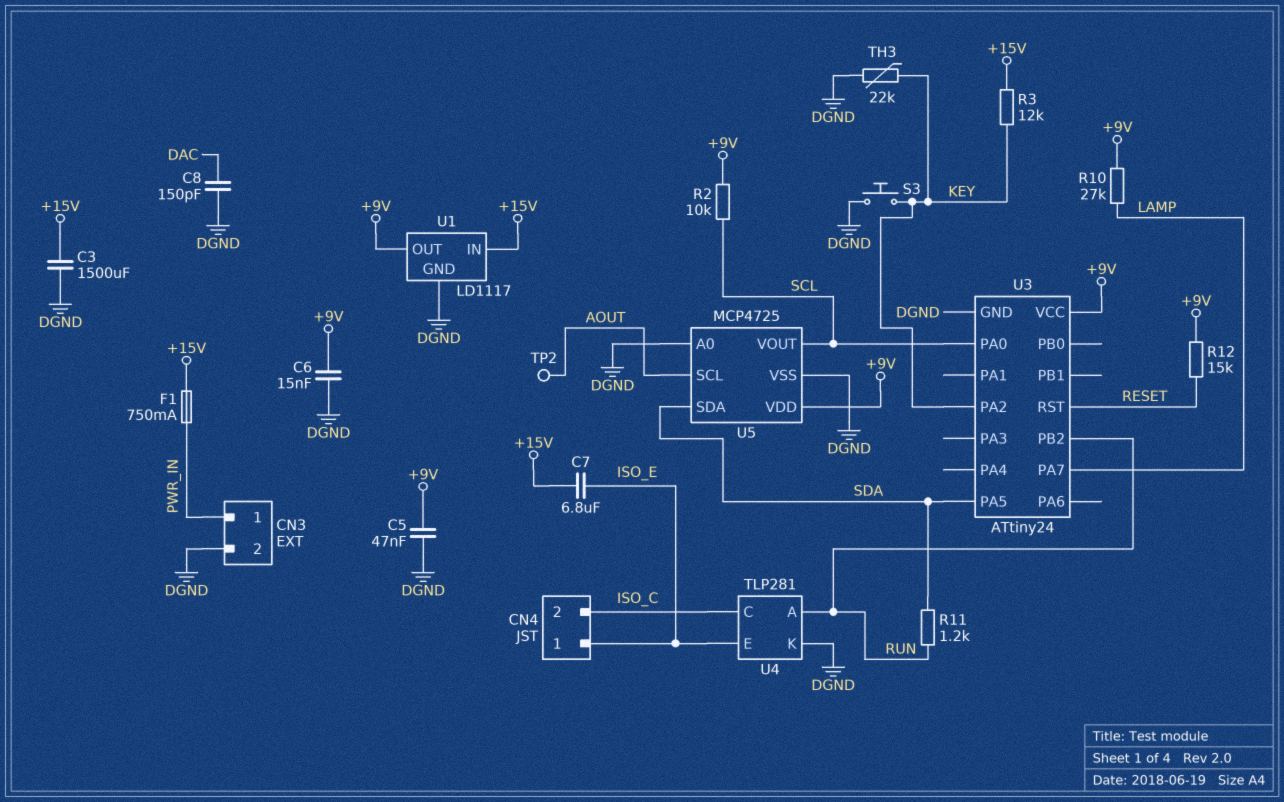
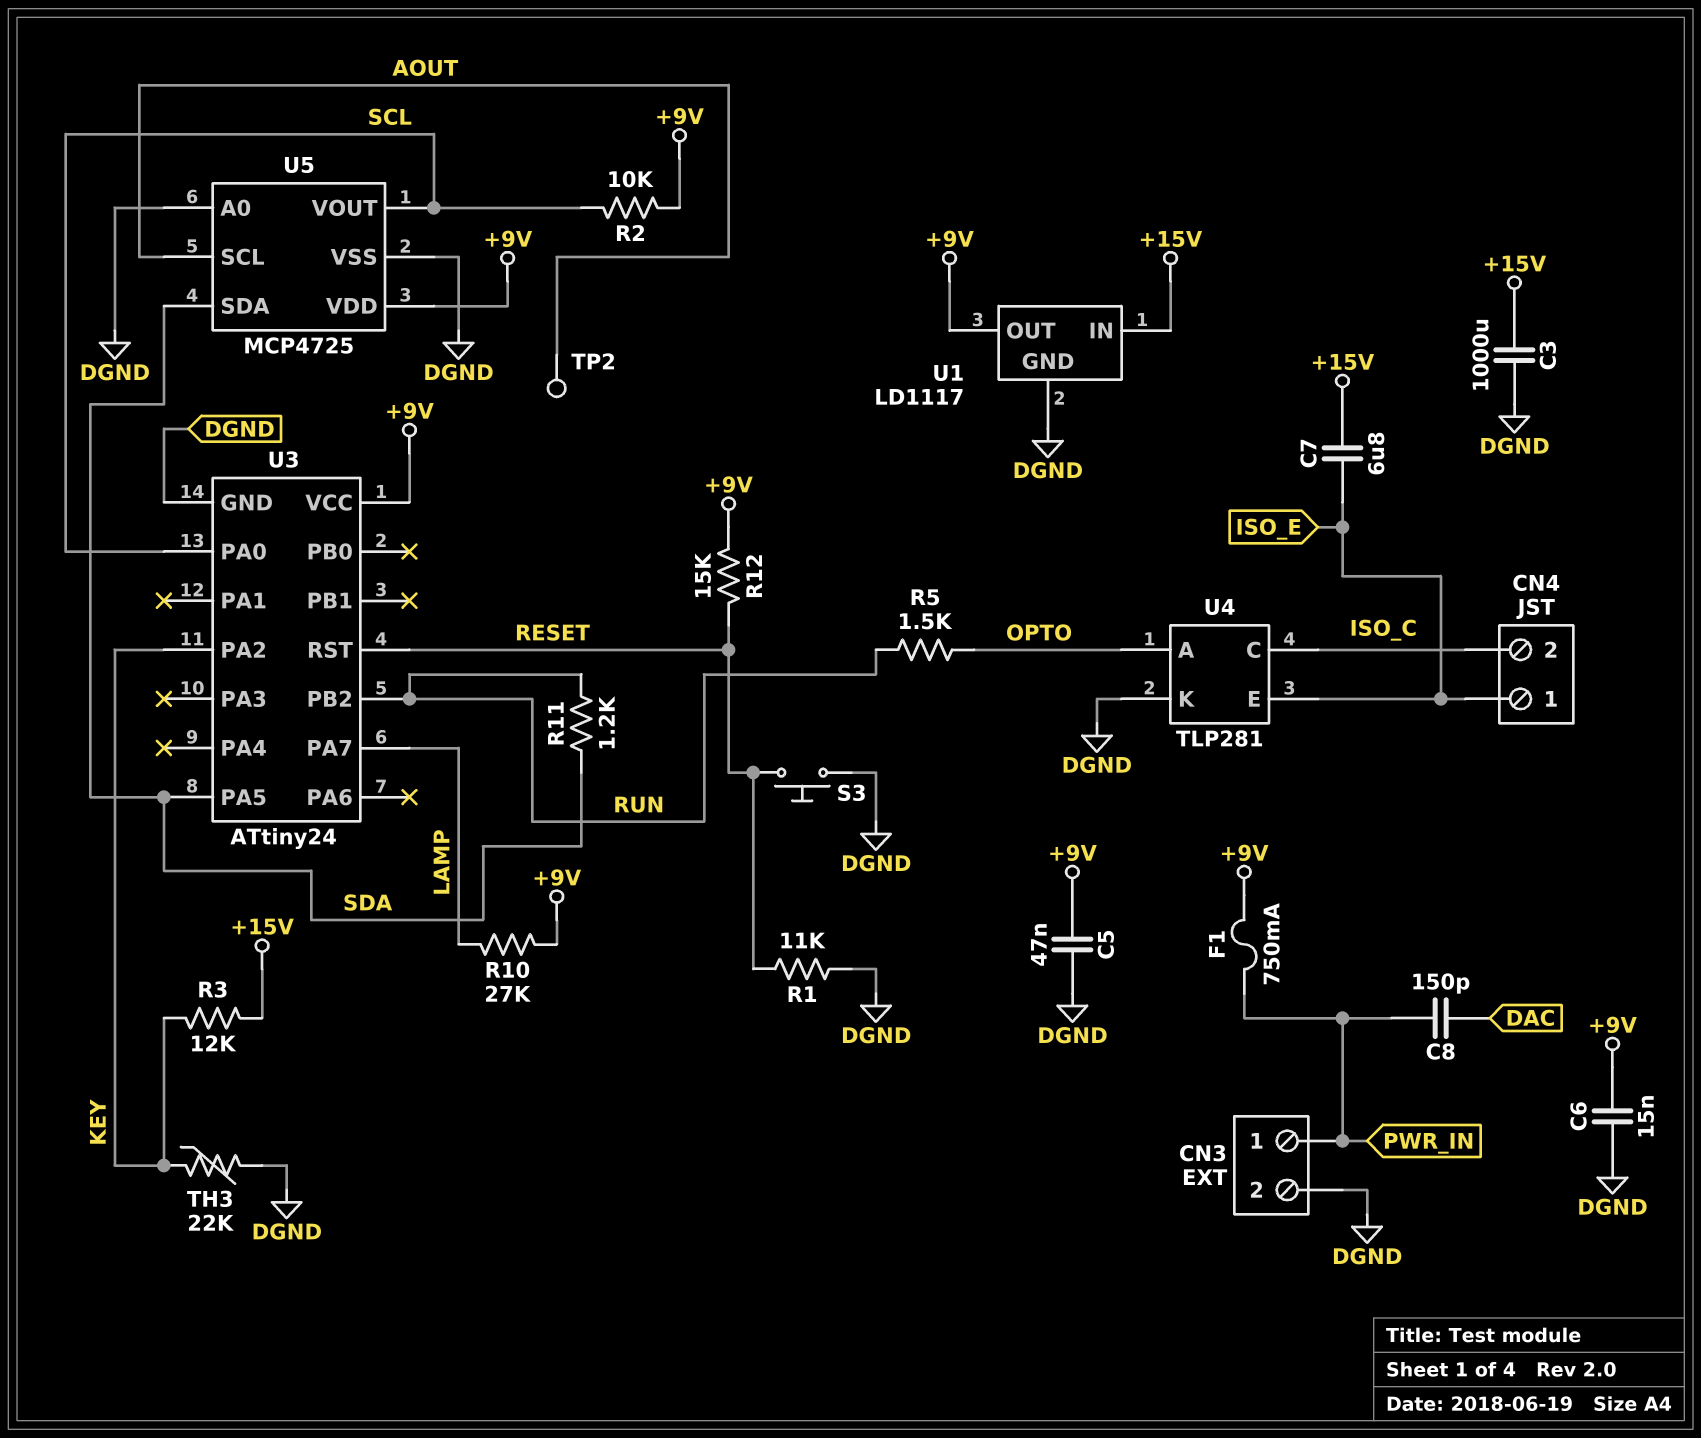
C3: 1500uF (+15V, DGND) -> 1000uF (+15V, DGND)
C8: 150pF (DAC, DGND) -> 150pF (DAC, PWR_IN)
F1: 750mA (+15V, PWR_IN) -> 750mA (+9V, PWR_IN)
R1: none -> 11k (DGND, RESET)
R5: none -> 1.5k (OPTO, RUN)
S3: button (DGND, KEY) -> button (DGND, RESET)
U4 pin A: RUN -> OPTO

